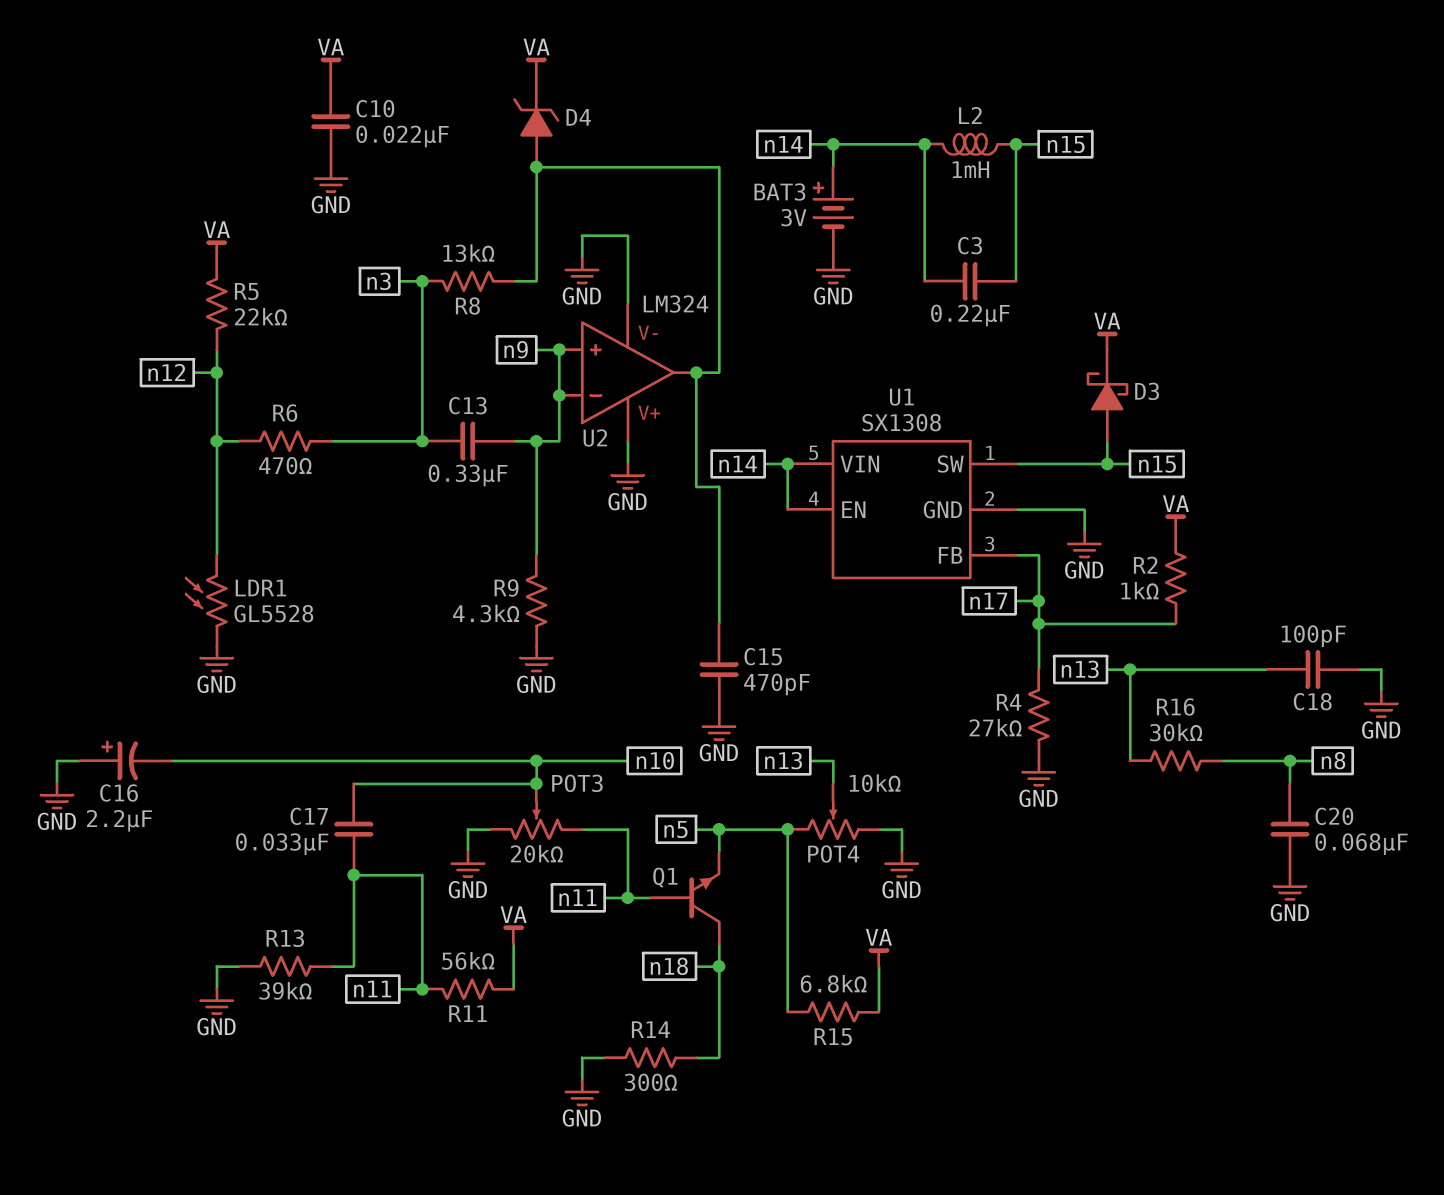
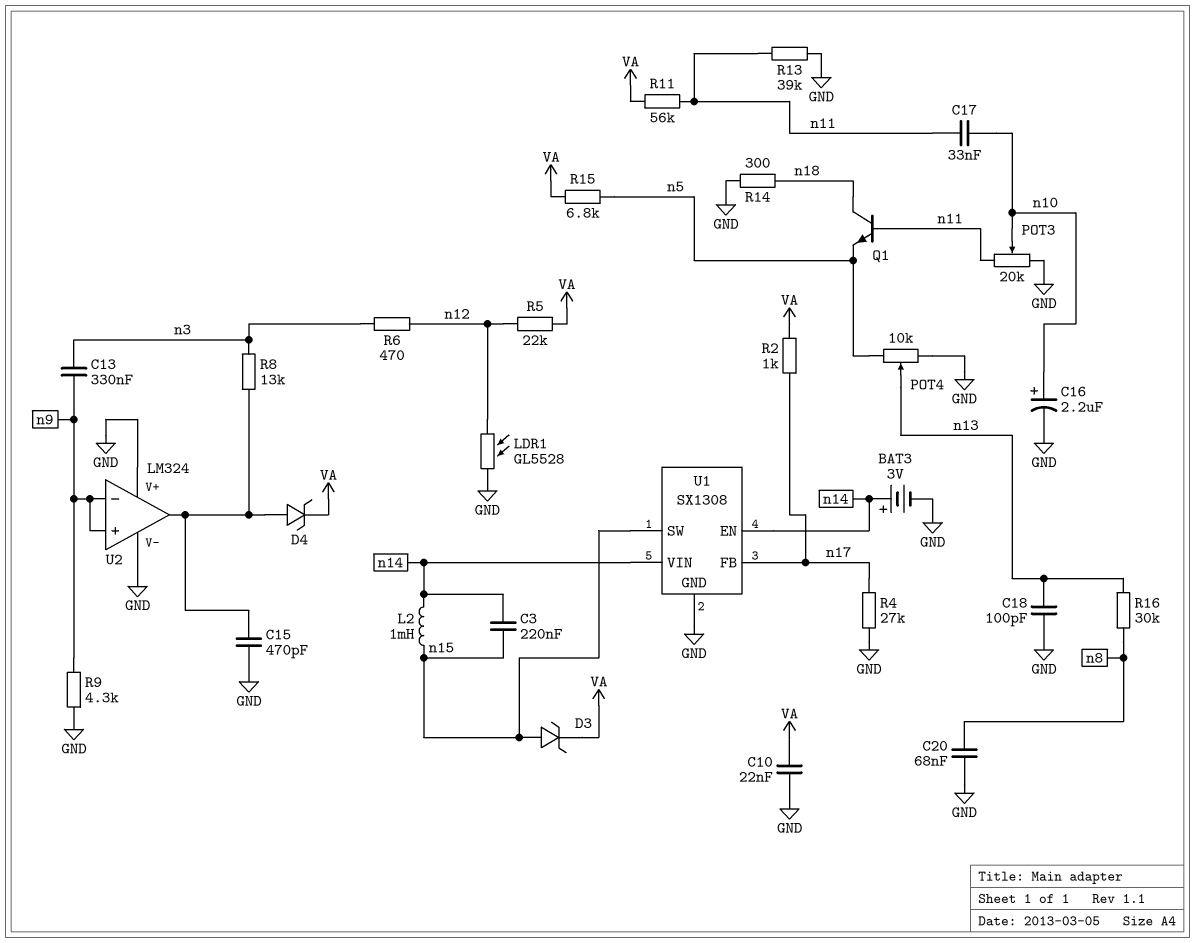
C16: 2.2uF (plus GND, minus n10) -> 2.2uF (plus n10, minus GND)
D3: schottky (A n15, K VA) -> zener (A n15, K VA)

